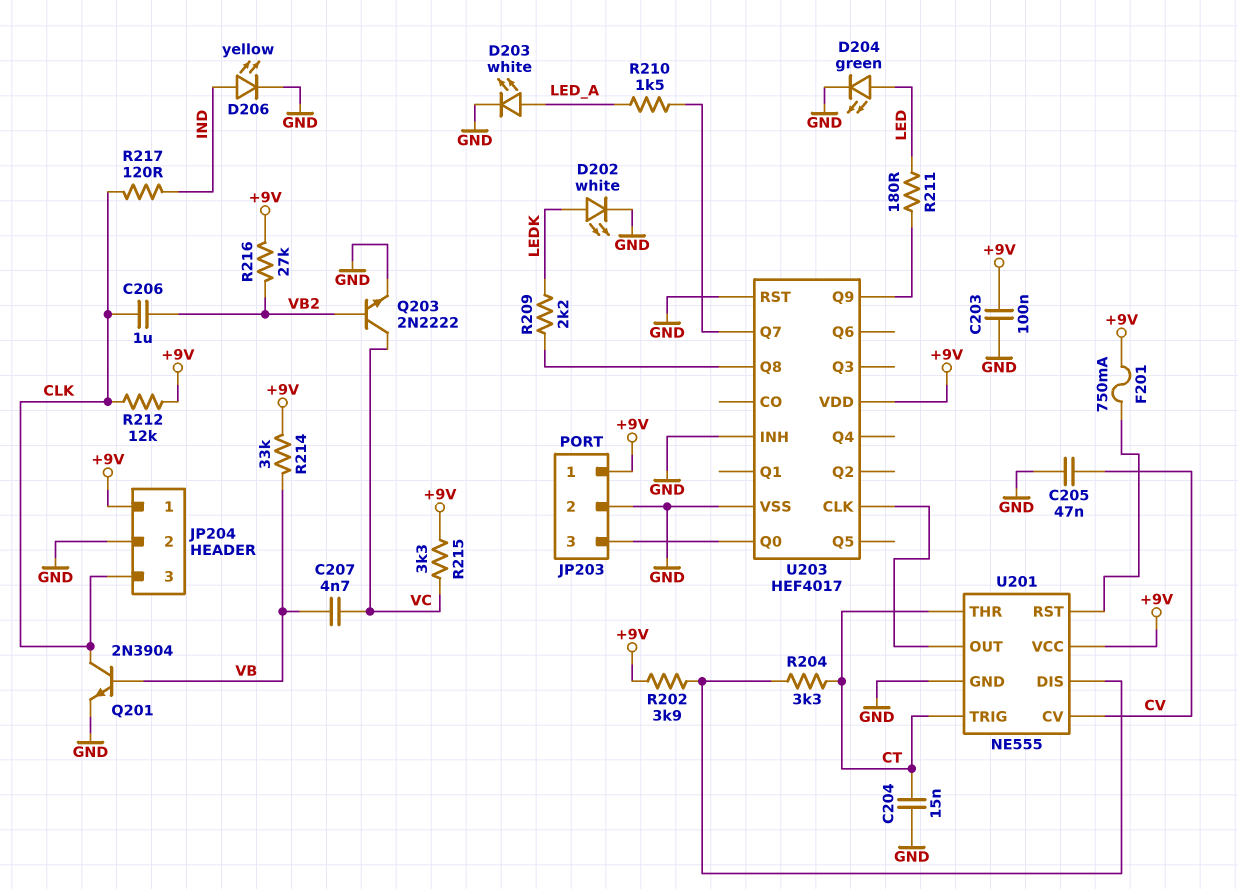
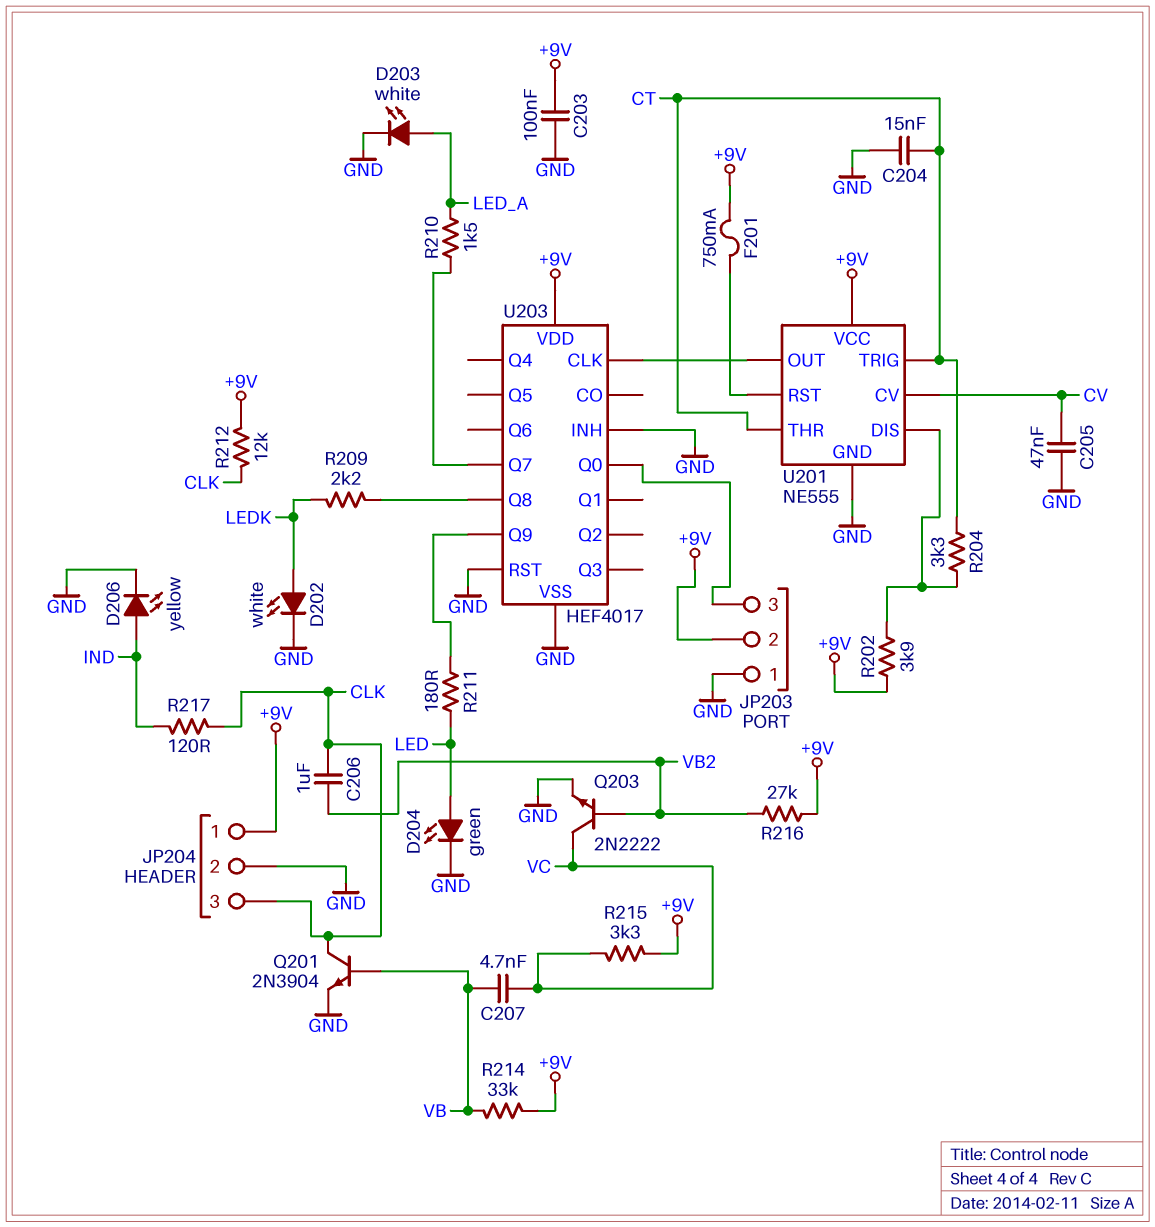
JP203 pin 1: +9V -> GND
JP203 pin 2: GND -> +9V

